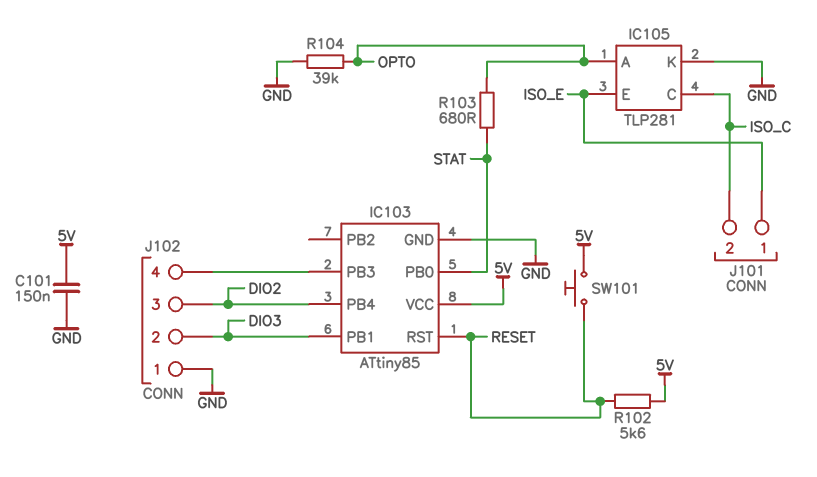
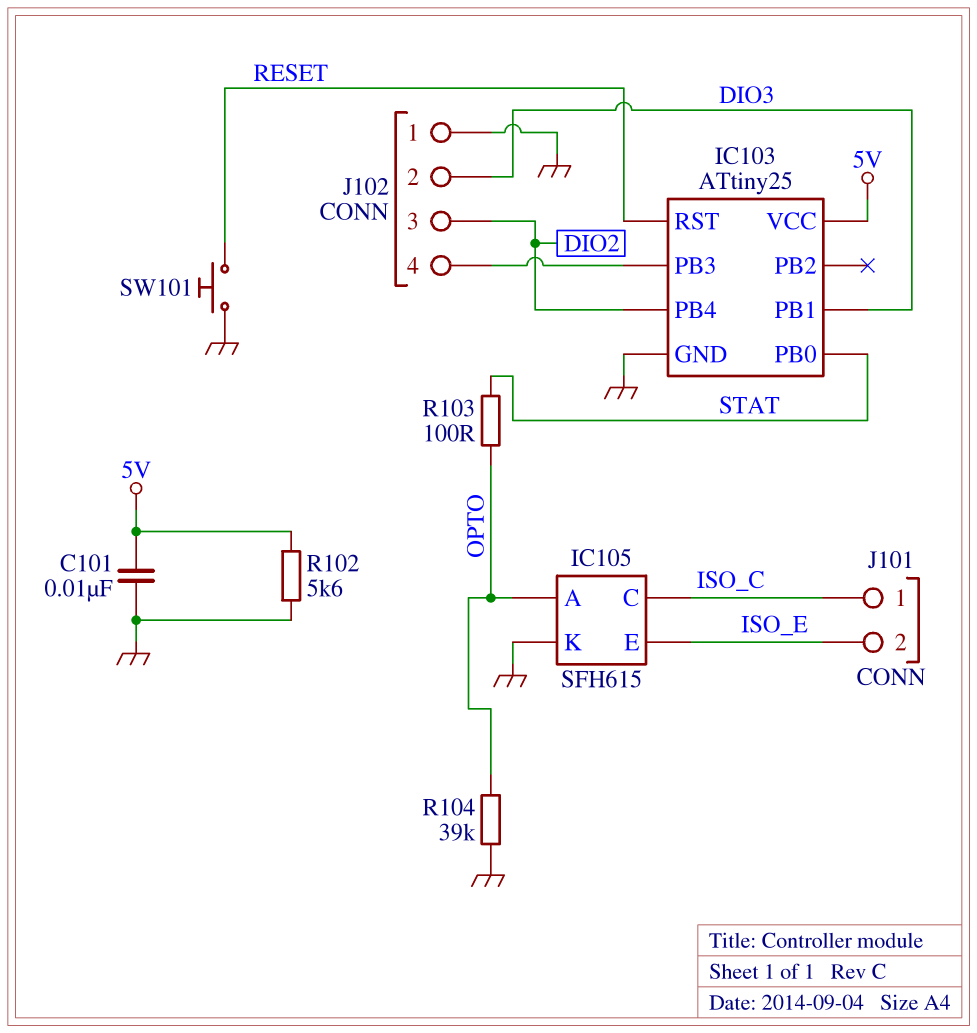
C101: 150nF (5V, GND) -> 10nF (5V, GND)
IC103: ATtiny85 -> ATtiny25
IC105: TLP281 -> SFH615
J101 pin 1: ISO_E -> ISO_C
J101 pin 2: ISO_C -> ISO_E
R102: 5.6k (5V, RESET) -> 5.6k (5V, GND)
R103: 680 (OPTO, STAT) -> 100 (OPTO, STAT)
SW101: button (5V, RESET) -> button (GND, RESET)

